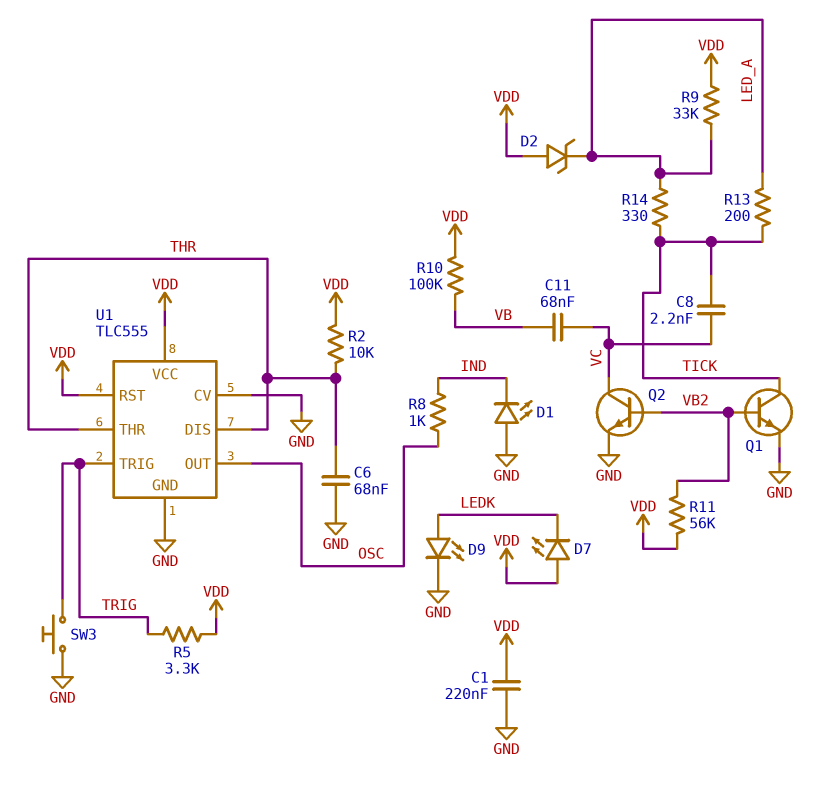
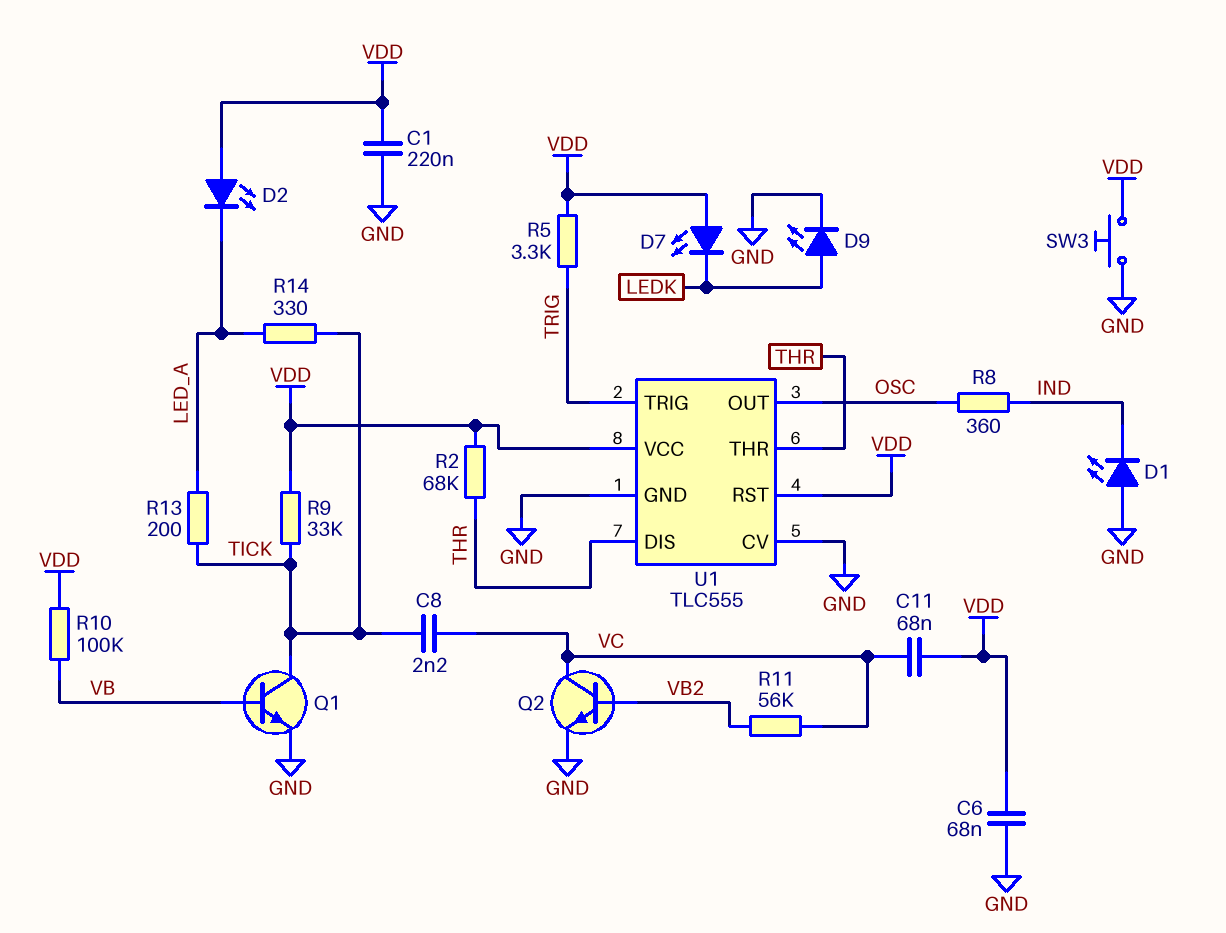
C6: 68nF (GND, THR) -> 68nF (GND, VDD)
C11: 68nF (VB, VC) -> 68nF (VC, VDD)
D2: zener (A VDD, K LED_A) -> LED (A VDD, K LED_A)
Q1: NPN (B VB2, C TICK, E GND) -> NPN (B VB, C TICK, E GND)
R2: 10k (THR, VDD) -> 68k (THR, VDD)
R8: 1k (IND, OSC) -> 360 (IND, OSC)
R9: 33k (LED_A, VDD) -> 33k (TICK, VDD)
R11: 56k (VB2, VDD) -> 56k (VB2, VC)
SW3: button (GND, TRIG) -> button (GND, VDD)

